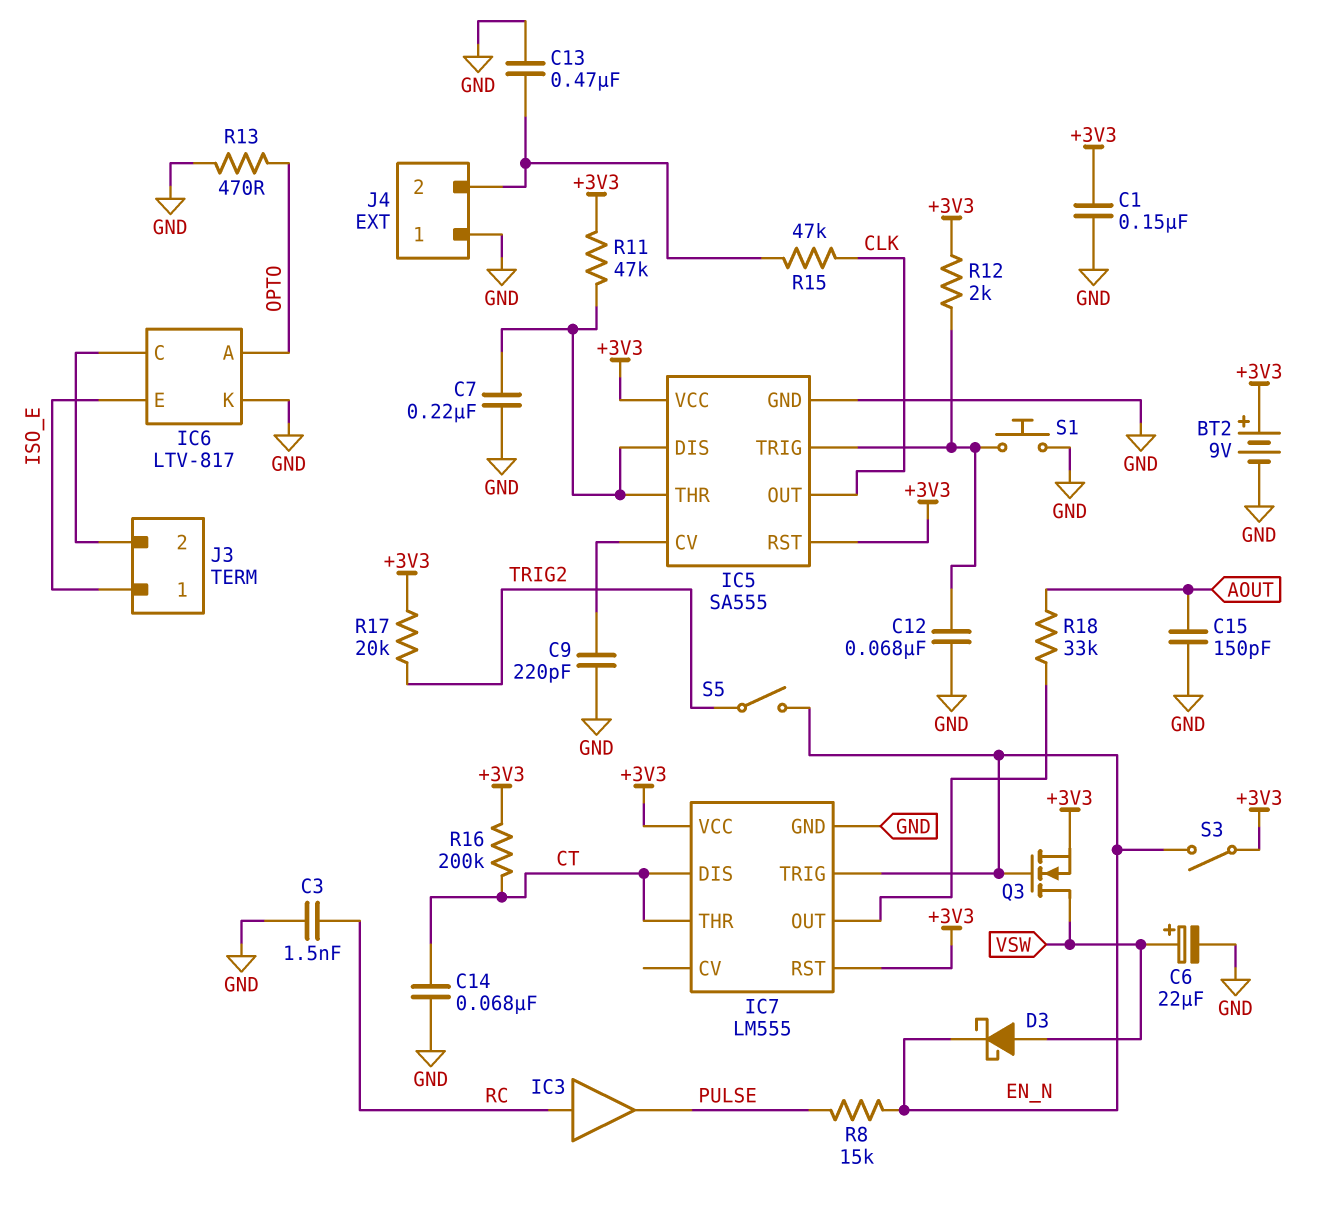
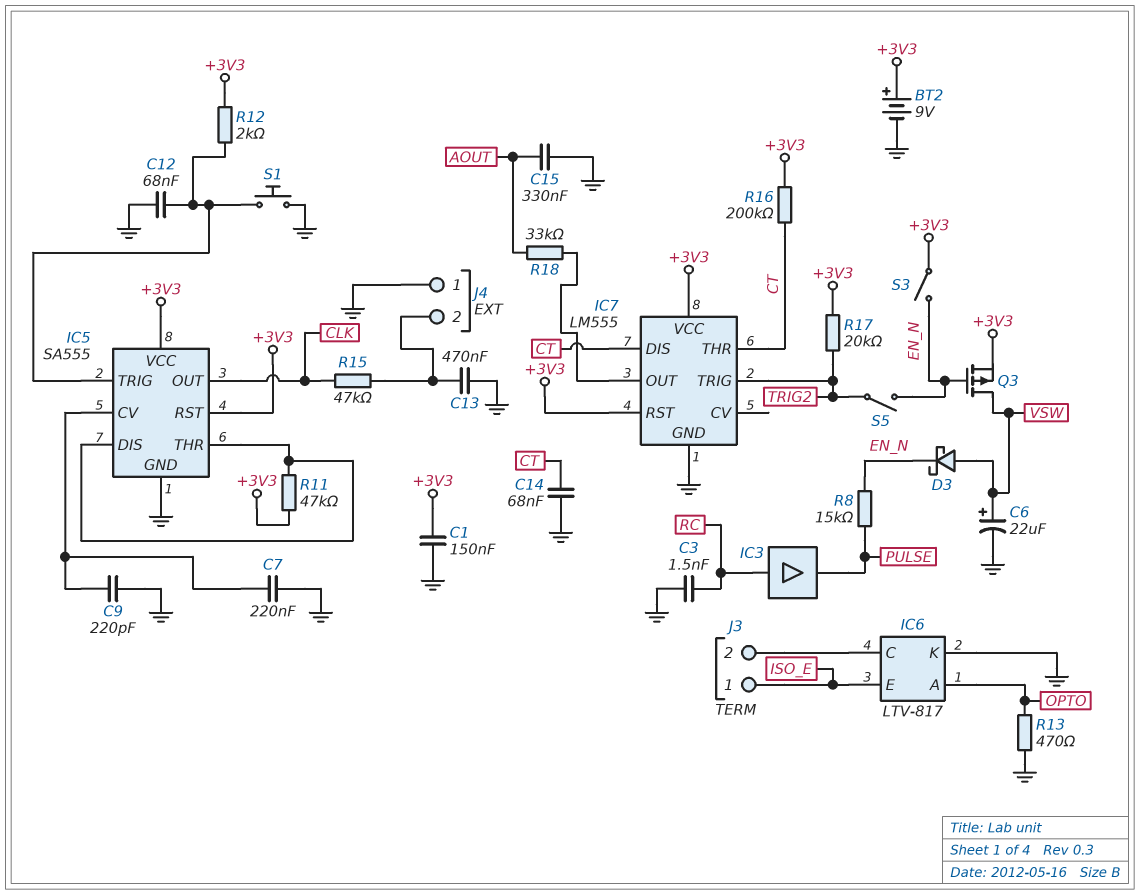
C7: 220nF (GND, IC5/DIS) -> 220nF (GND, IC5/CV)
C15: 150pF (AOUT, GND) -> 330nF (AOUT, GND)
IC7 pin TRIG: EN_N -> TRIG2
Q3: NMOS (G EN_N, D VSW, S +3V3) -> PMOS (G EN_N, D VSW, S +3V3)

